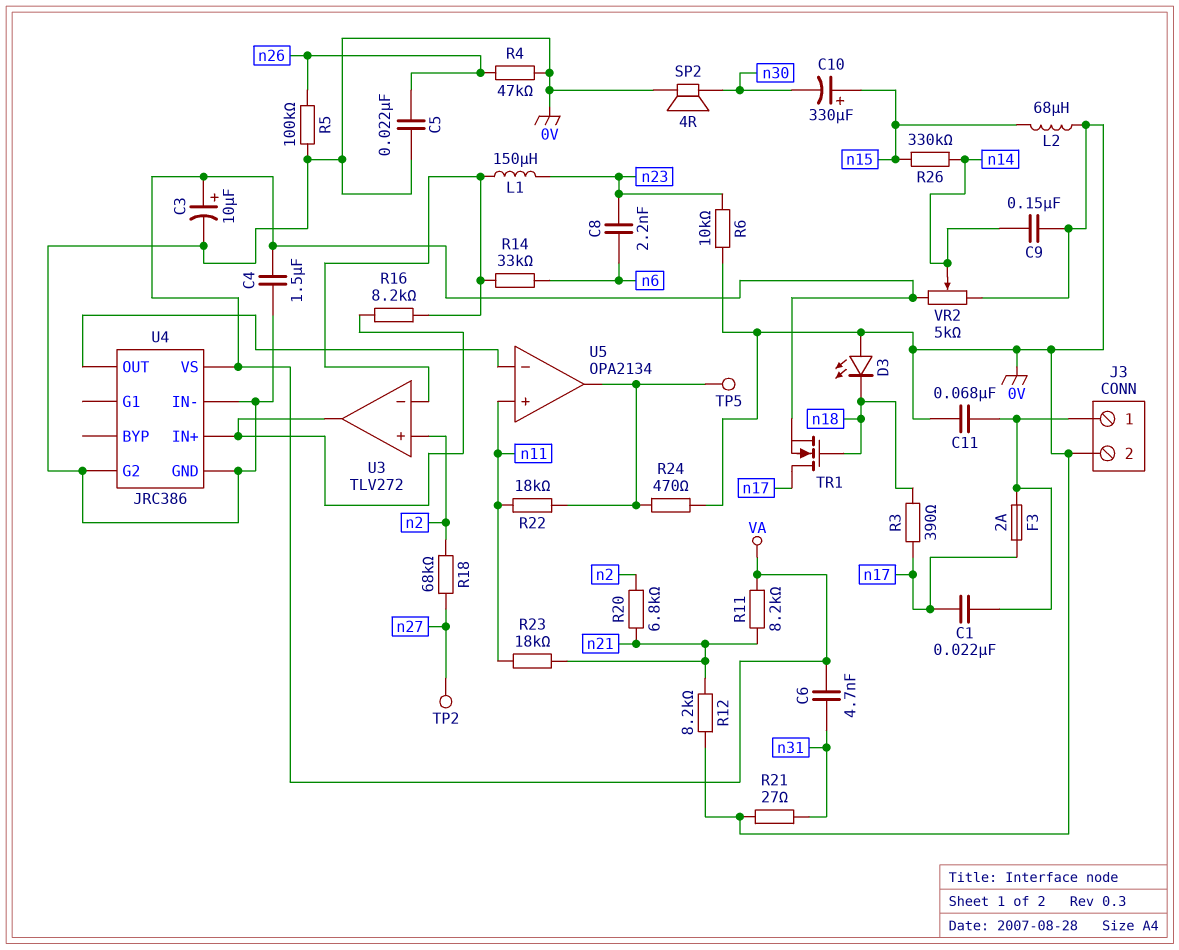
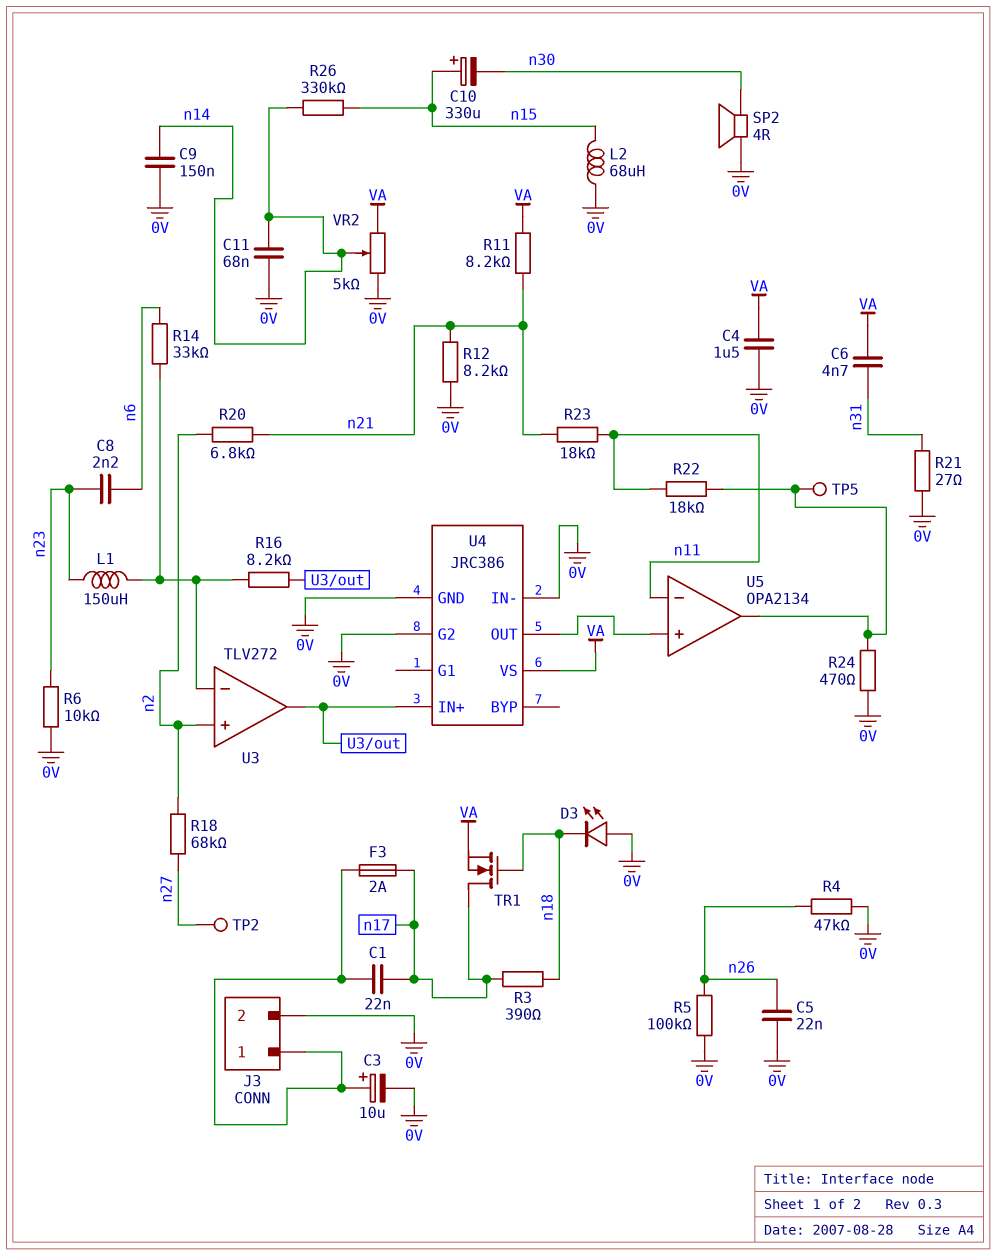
C3: 10uF (plus VA, minus 0V) -> 10uF (plus J3/1, minus 0V)
C11: 68nF (0V, J3/1) -> 68nF (0V, n14)
U5 pin in+: n11 -> U4/OUT
U5 pin in-: U4/OUT -> n11

